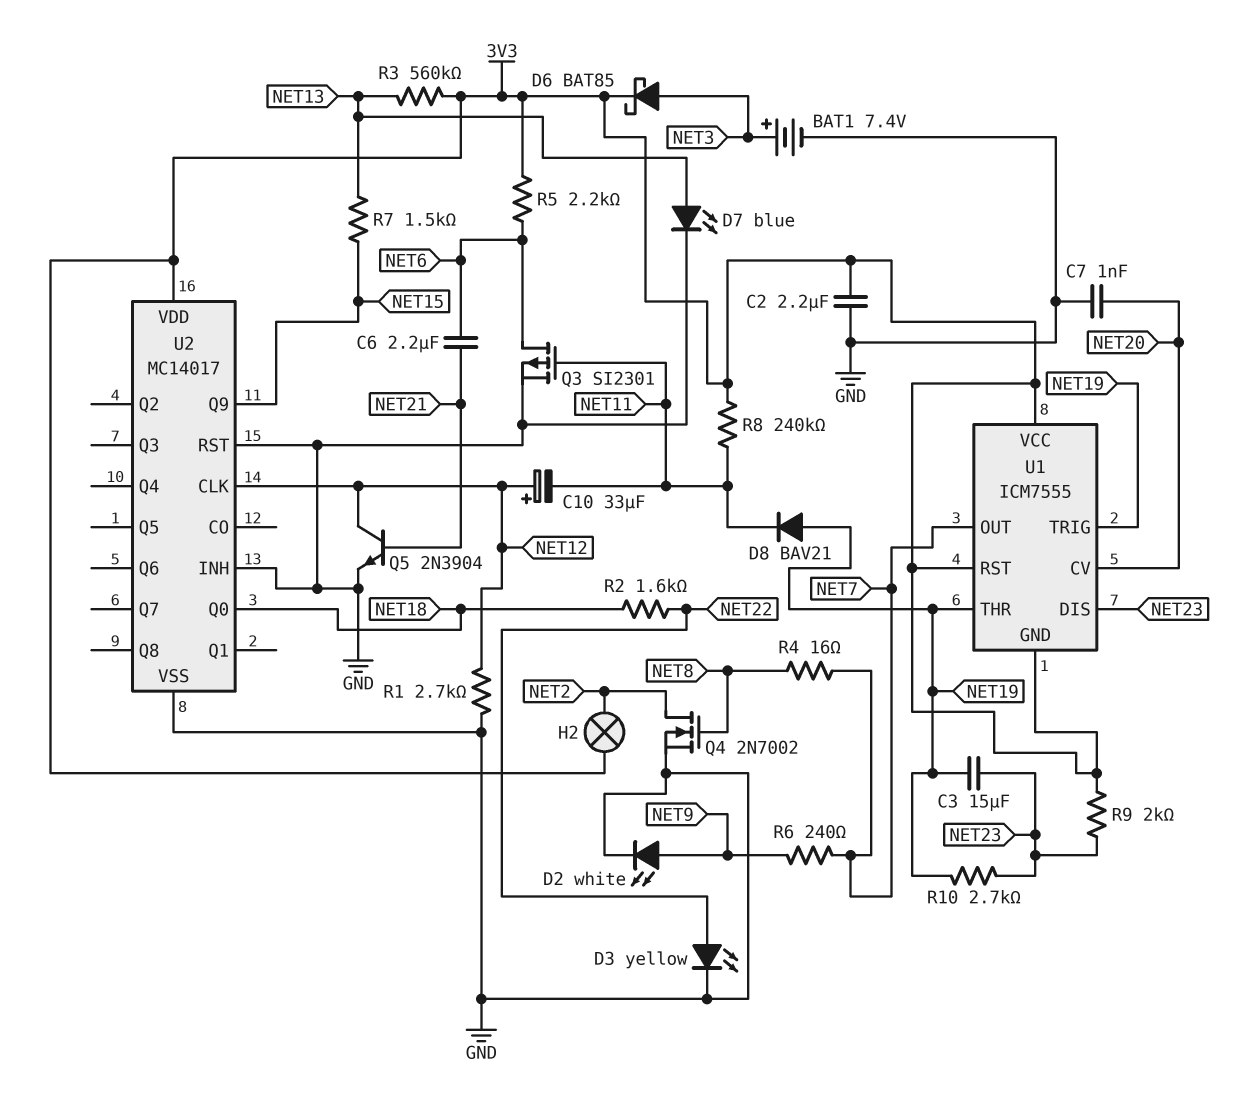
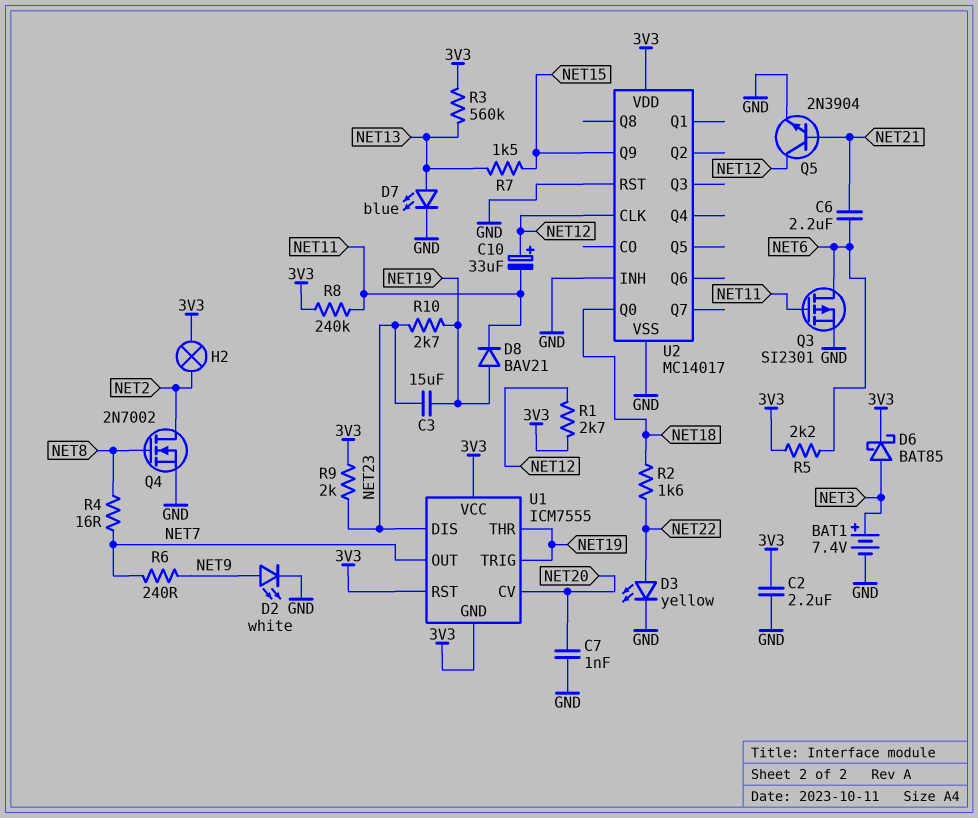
R1: 2.7k (GND, NET12) -> 2.7k (3V3, NET12)

